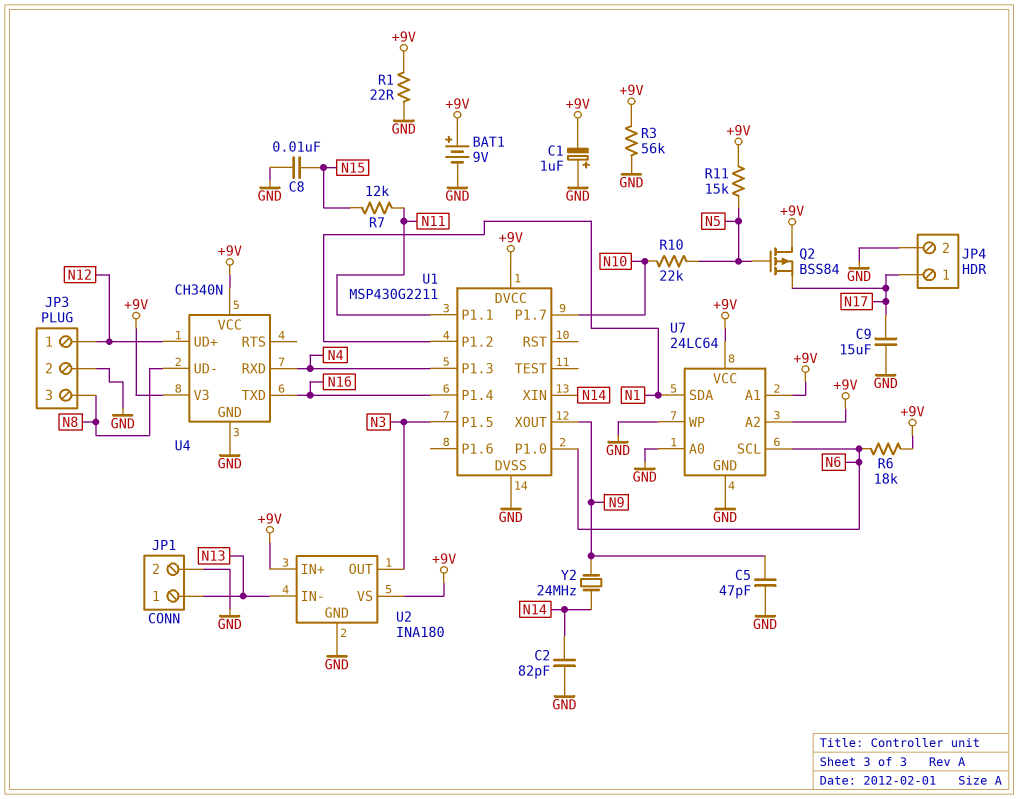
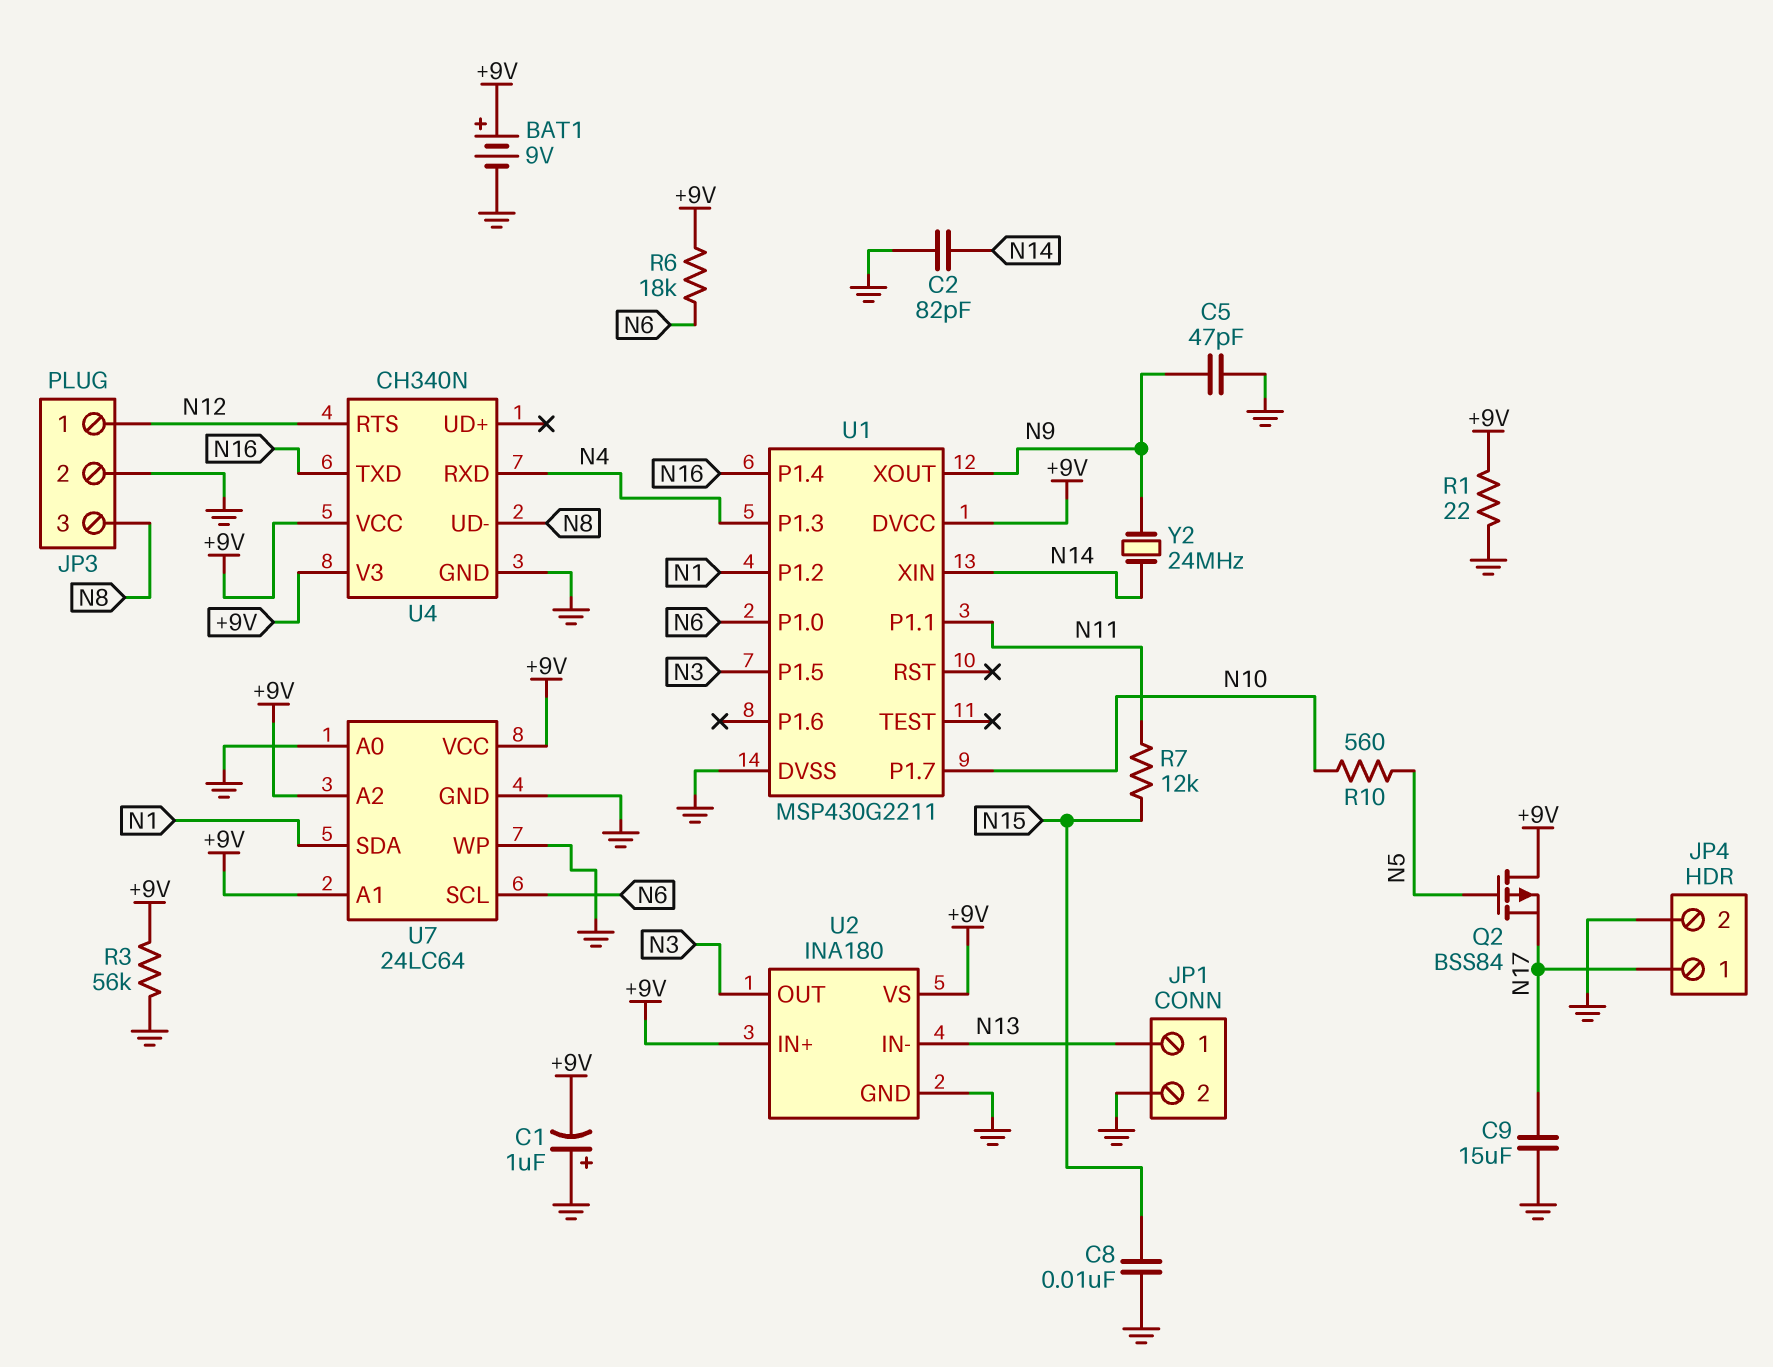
R10: 22k (N5, N10) -> 560 (N5, N10)
R11: 15k (+9V, N5) -> none
U4 pin RTS: none -> N12
U4 pin UD+: N12 -> none

